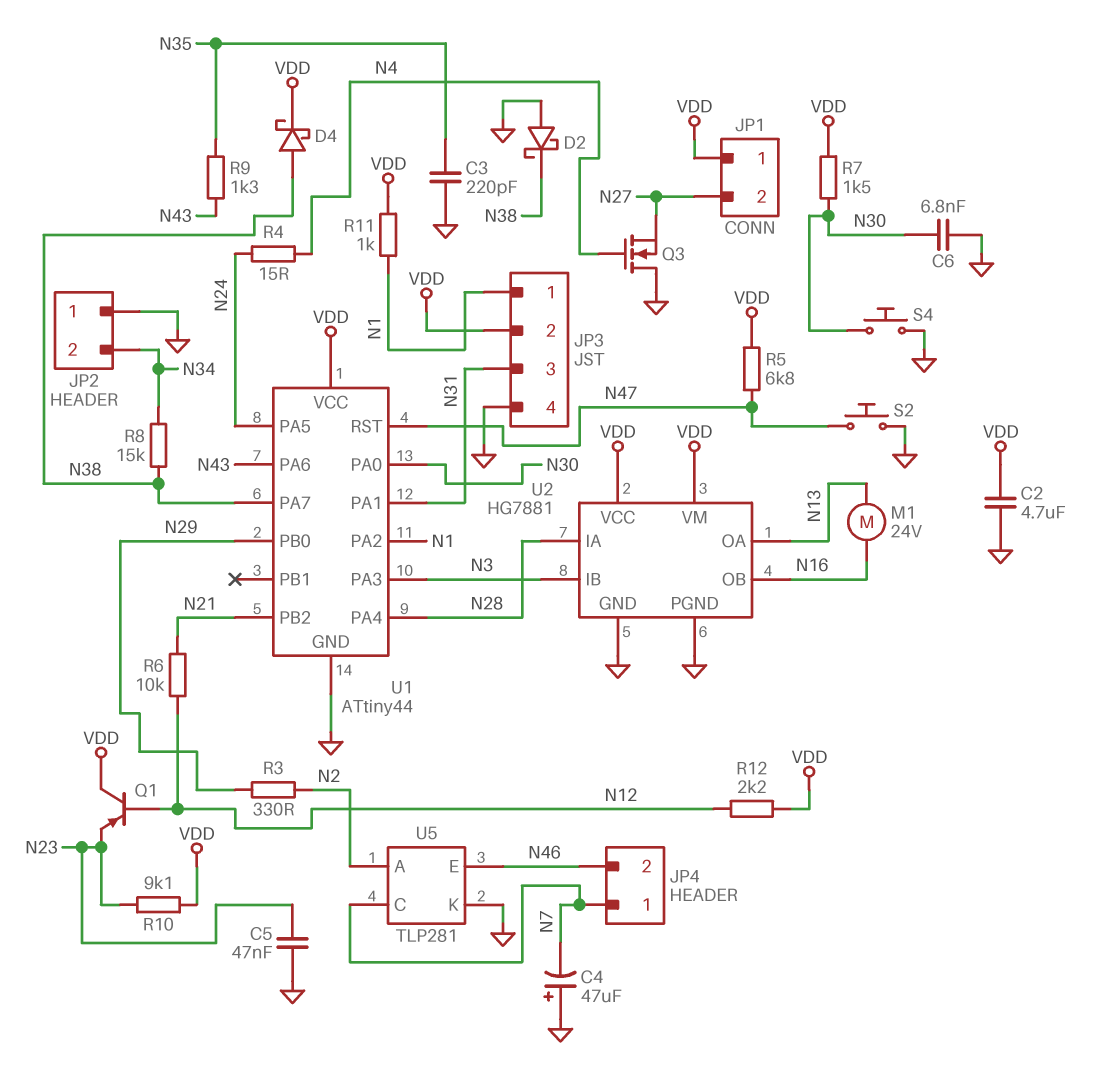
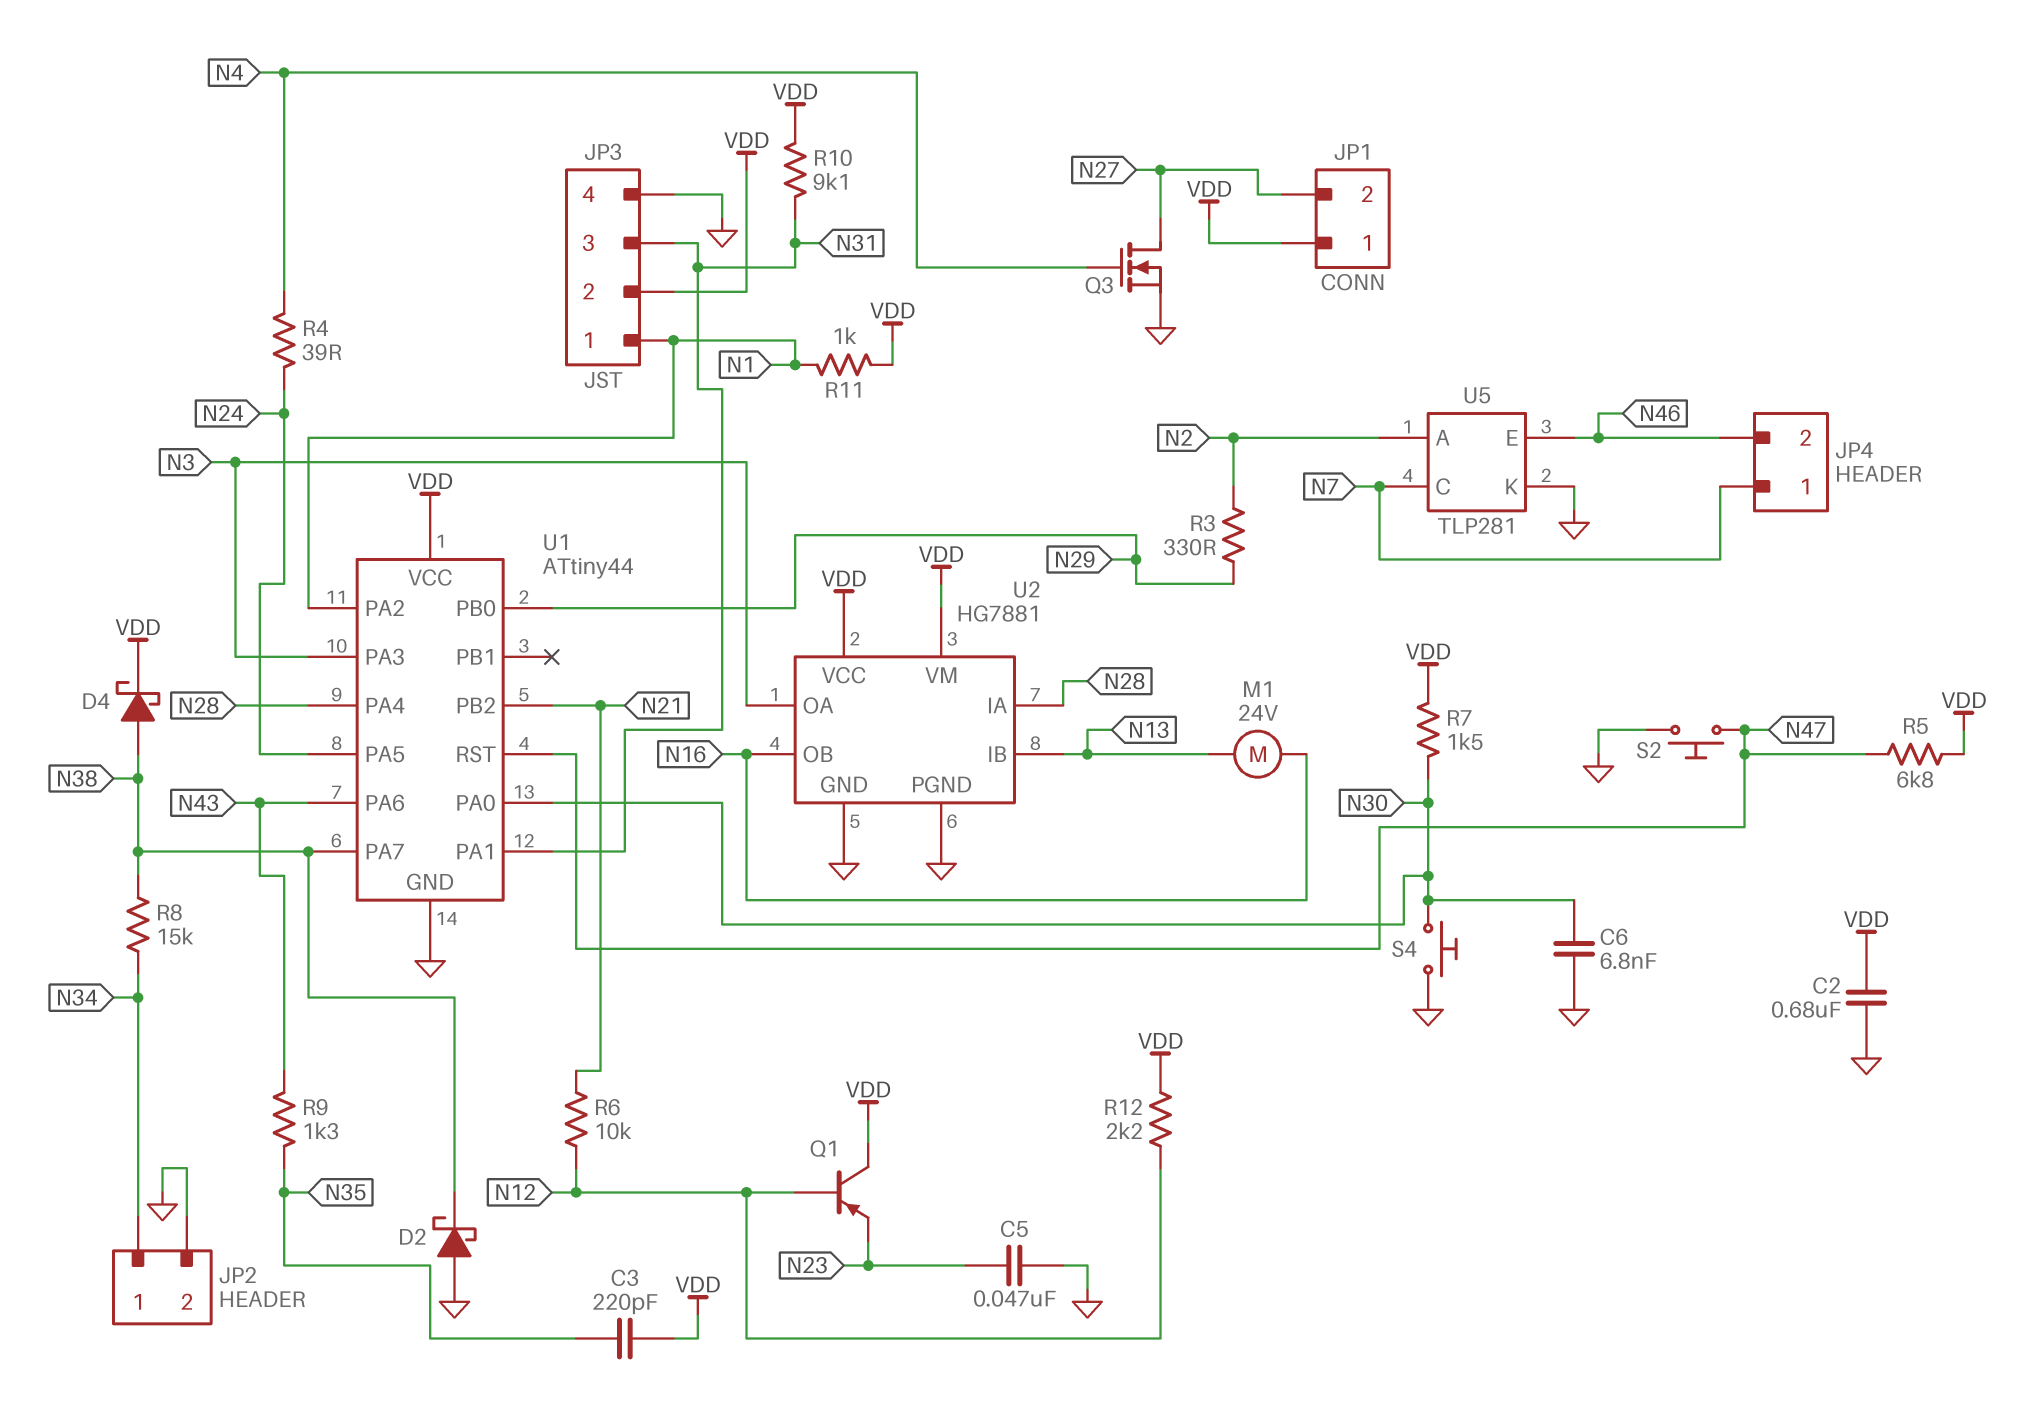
C2: 4.7uF (GND, VDD) -> 680nF (GND, VDD)
C3: 220pF (GND, N35) -> 220pF (N35, VDD)
C4: 47uF (plus GND, minus N7) -> none
JP2 pin 1: GND -> N34
JP2 pin 2: N34 -> GND
Q3: NMOS (G N4, D GND, S N27) -> NMOS (G N4, D N27, S GND)
R4: 15 (N4, N24) -> 39 (N4, N24)
R10: 9.1k (N23, VDD) -> 9.1k (N31, VDD)
U2 pin IB: N3 -> N13
U2 pin OA: N13 -> N3

